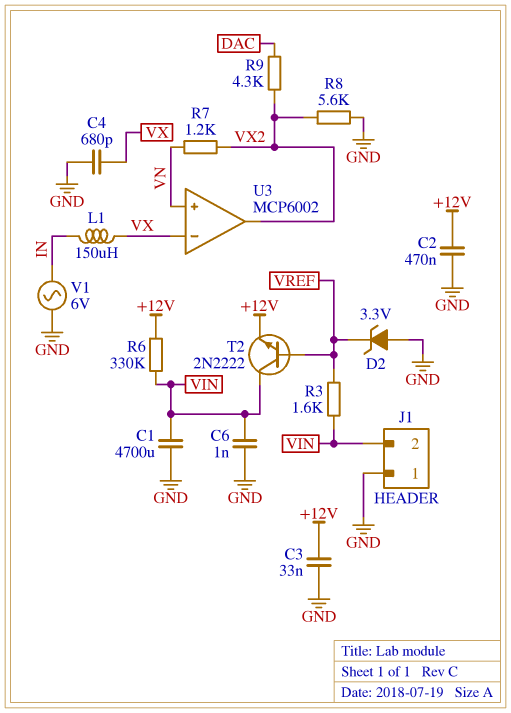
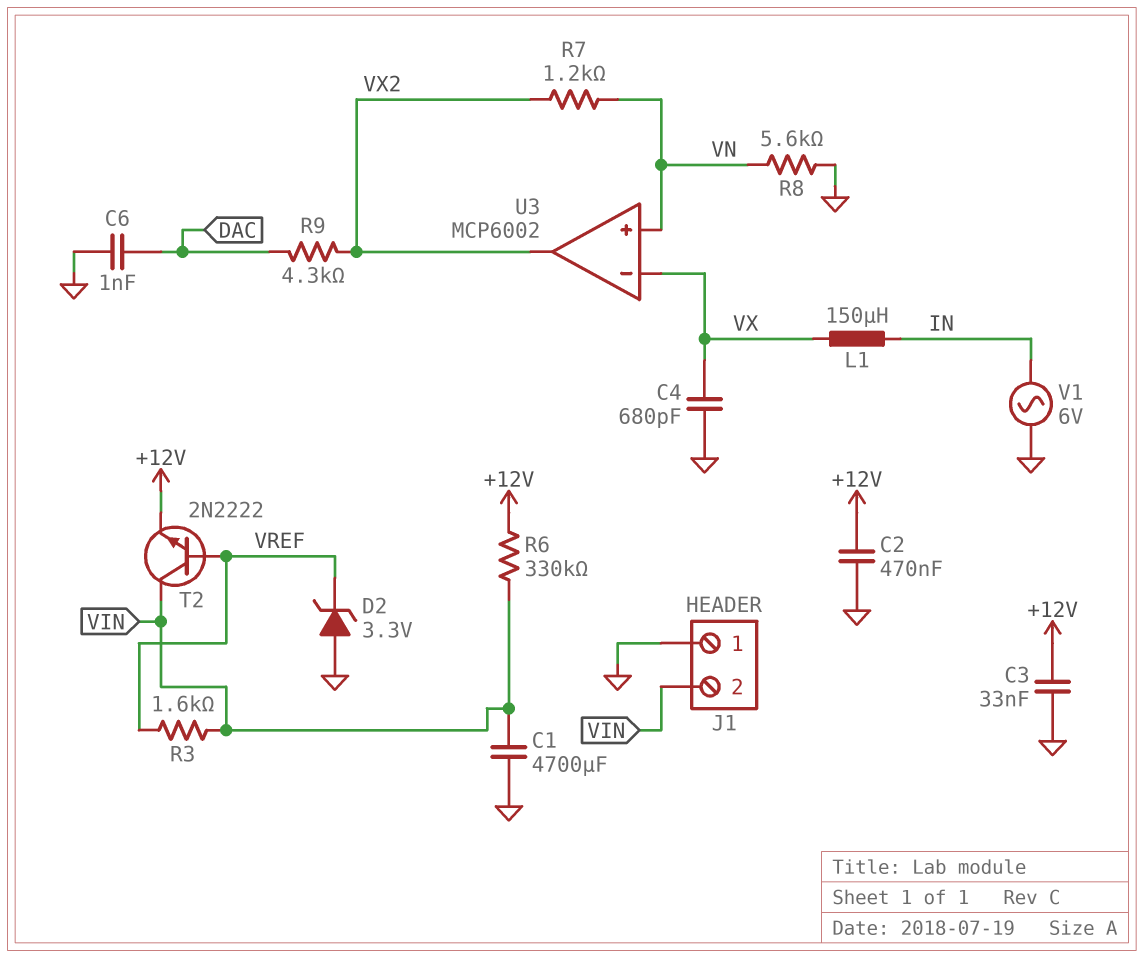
C6: 1nF (GND, VIN) -> 1nF (DAC, GND)
R8: 5.6k (GND, VX2) -> 5.6k (GND, VN)

